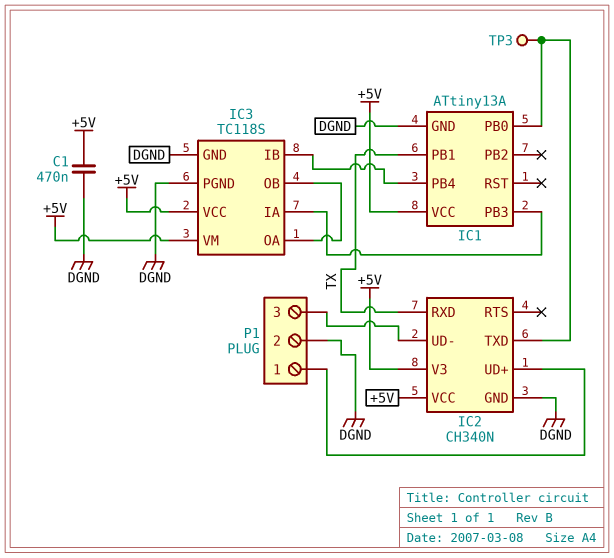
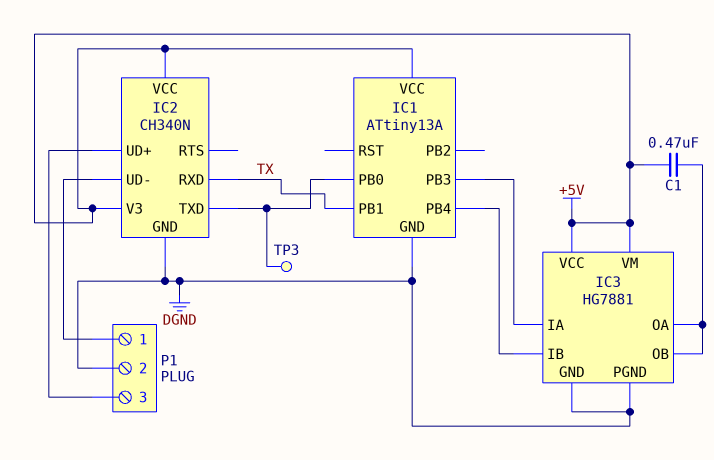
C1: 470nF (+5V, DGND) -> 470nF (+5V, IC3/OA)
IC3: TC118S -> HG7881
P1 pin 1: IC2/UD+ -> IC2/UD-
P1 pin 3: IC2/UD- -> IC2/UD+

